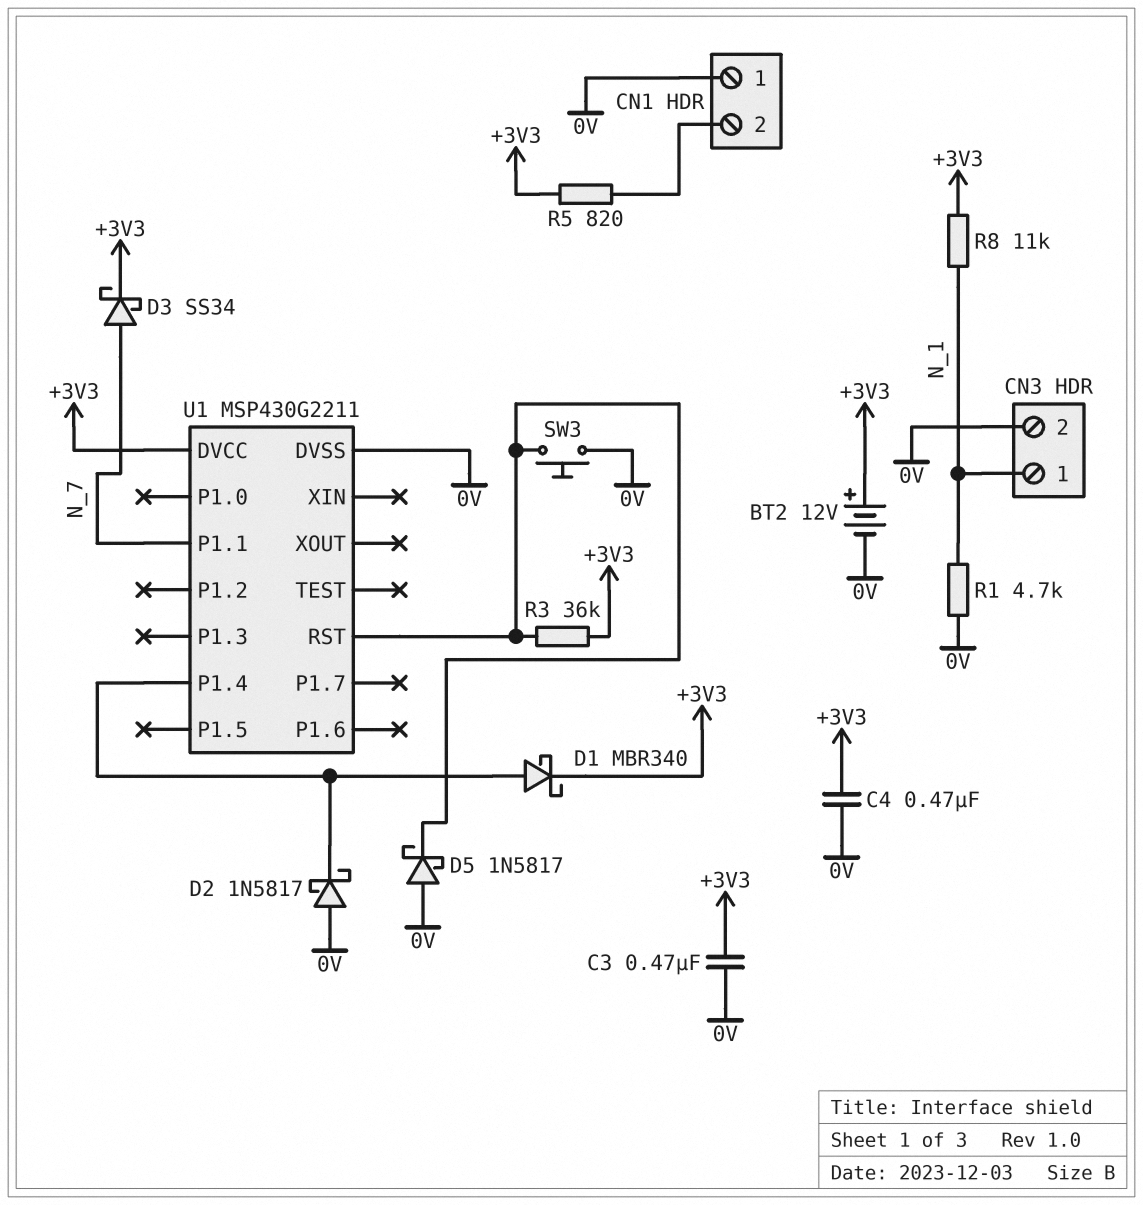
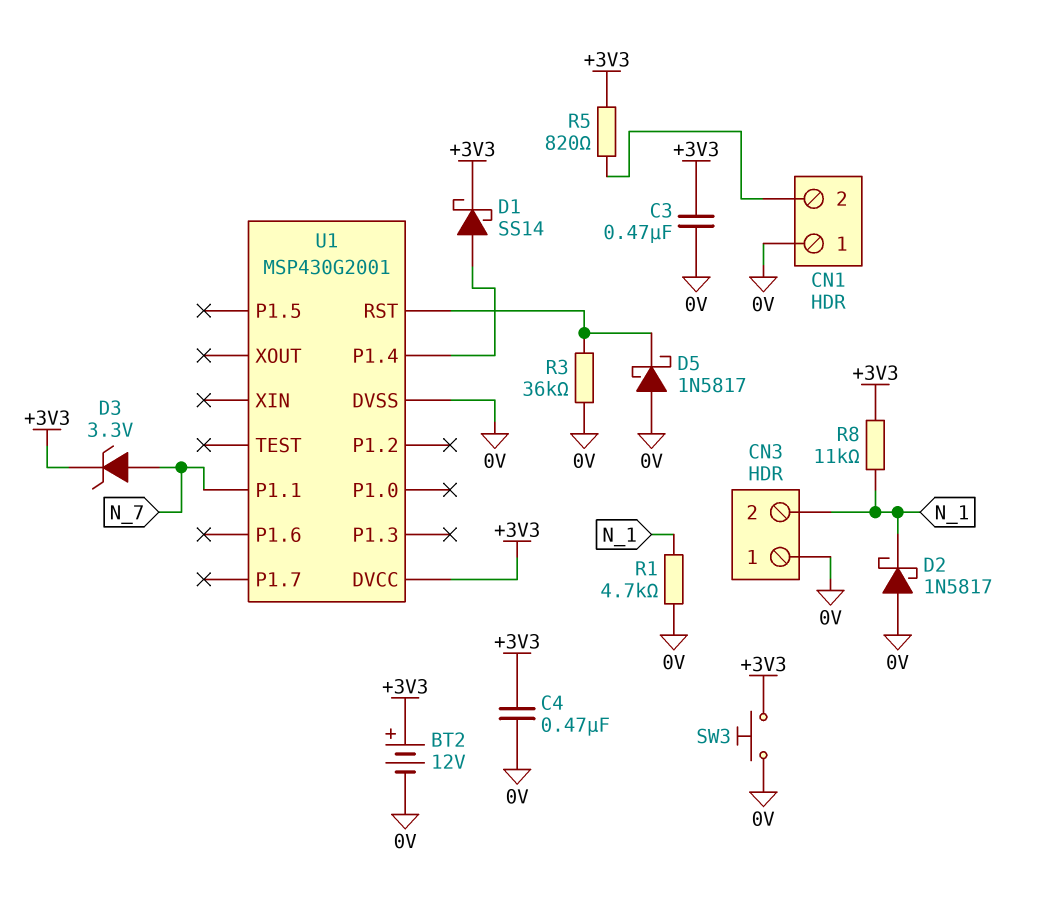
CN3 pin 1: N_1 -> 0V
CN3 pin 2: 0V -> N_1
D1: schottky MBR340 (A U1/P1.4, K +3V3) -> schottky SS14 (A U1/P1.4, K +3V3)
D2: schottky 1N5817 (A 0V, K U1/P1.4) -> schottky 1N5817 (A 0V, K N_1)
D3: schottky SS34 (A N_7, K +3V3) -> zener 3.3V (A N_7, K +3V3)
R3: 36k (+3V3, U1/RST) -> 36k (0V, U1/RST)
SW3: button (0V, U1/RST) -> button (+3V3, 0V)
U1: MSP430G2211 -> MSP430G2001

